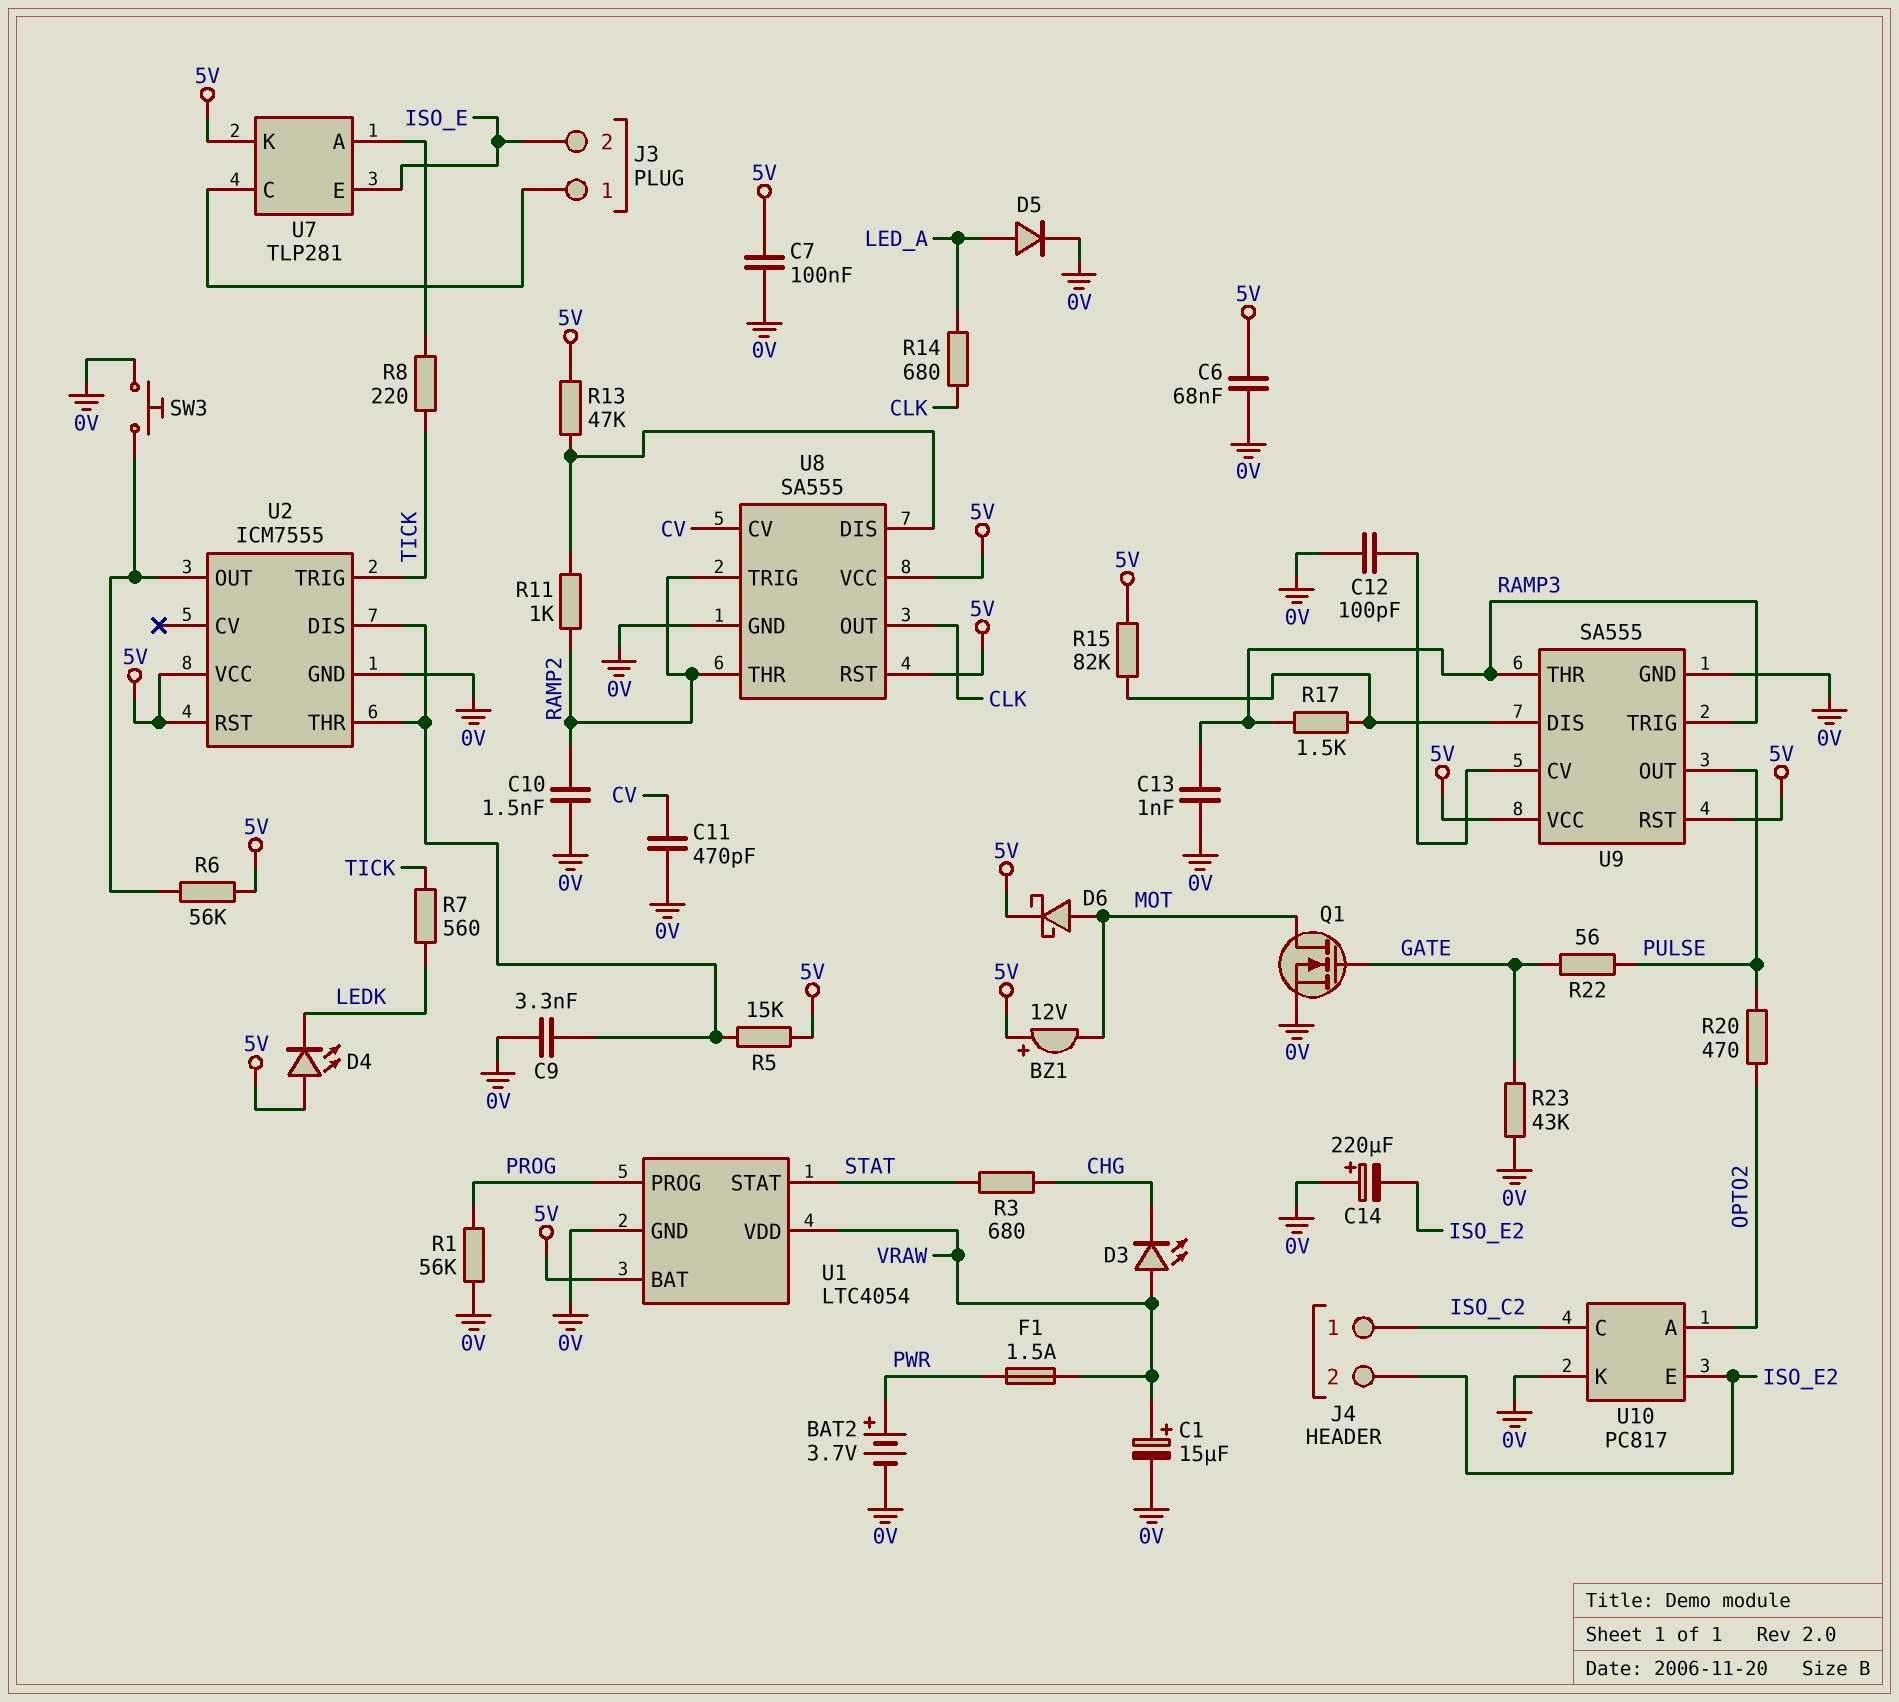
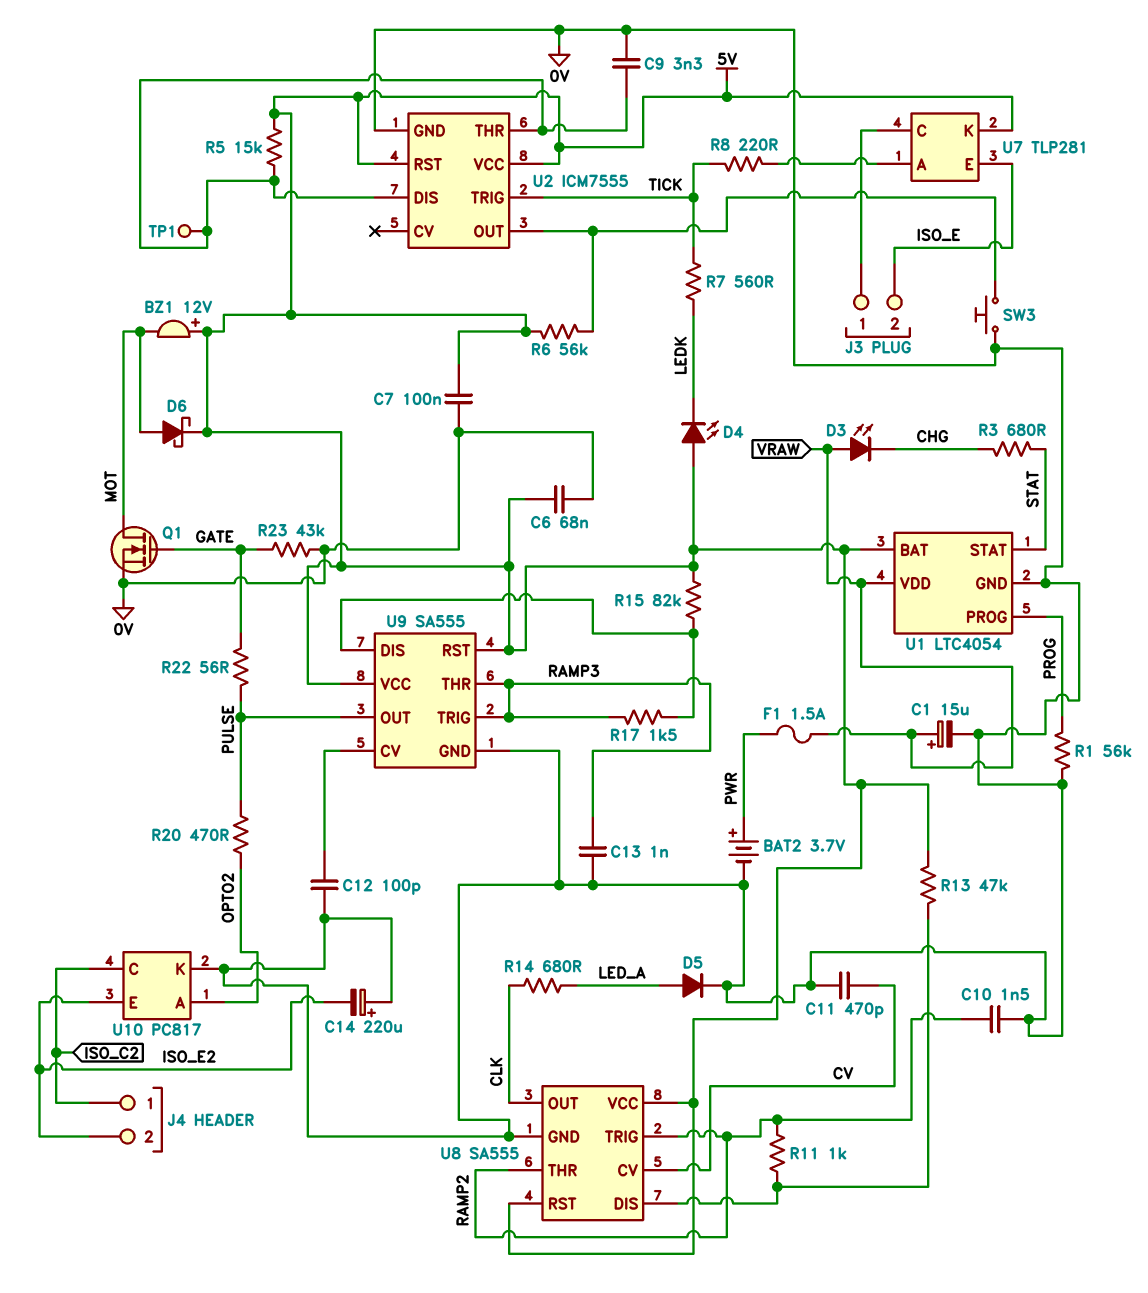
TP1: none -> test point (U2/DIS)

